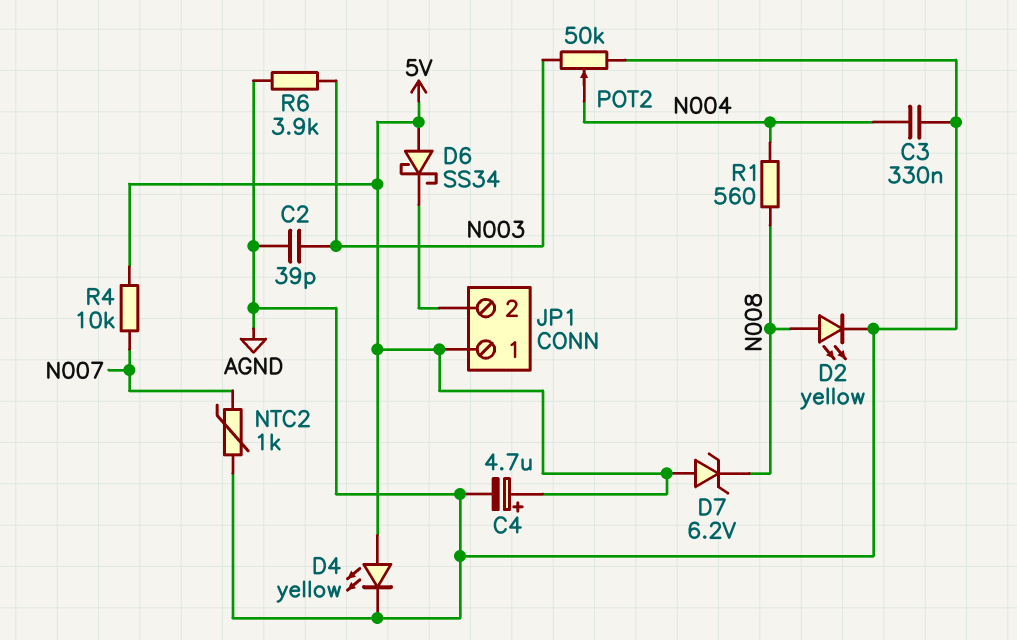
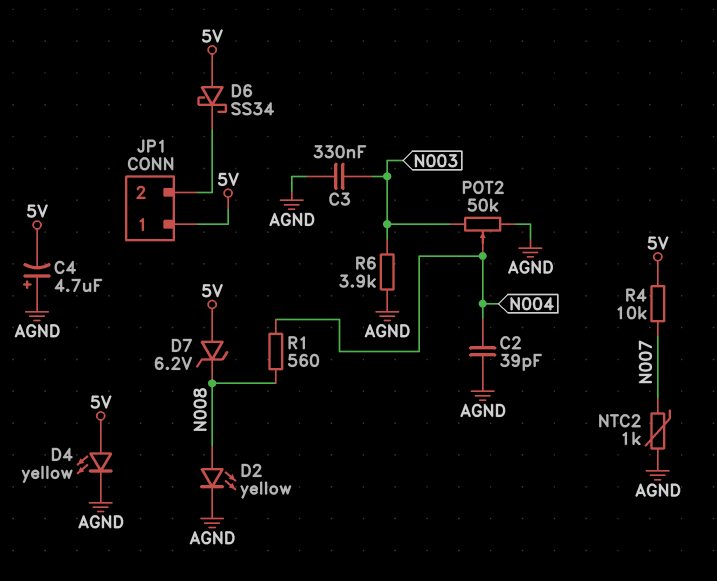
C2: 39pF (AGND, N003) -> 39pF (AGND, N004)
C3: 330nF (AGND, N004) -> 330nF (AGND, N003)
C4: 4.7uF (plus 5V, minus AGND) -> 4.7uF (plus AGND, minus 5V)

